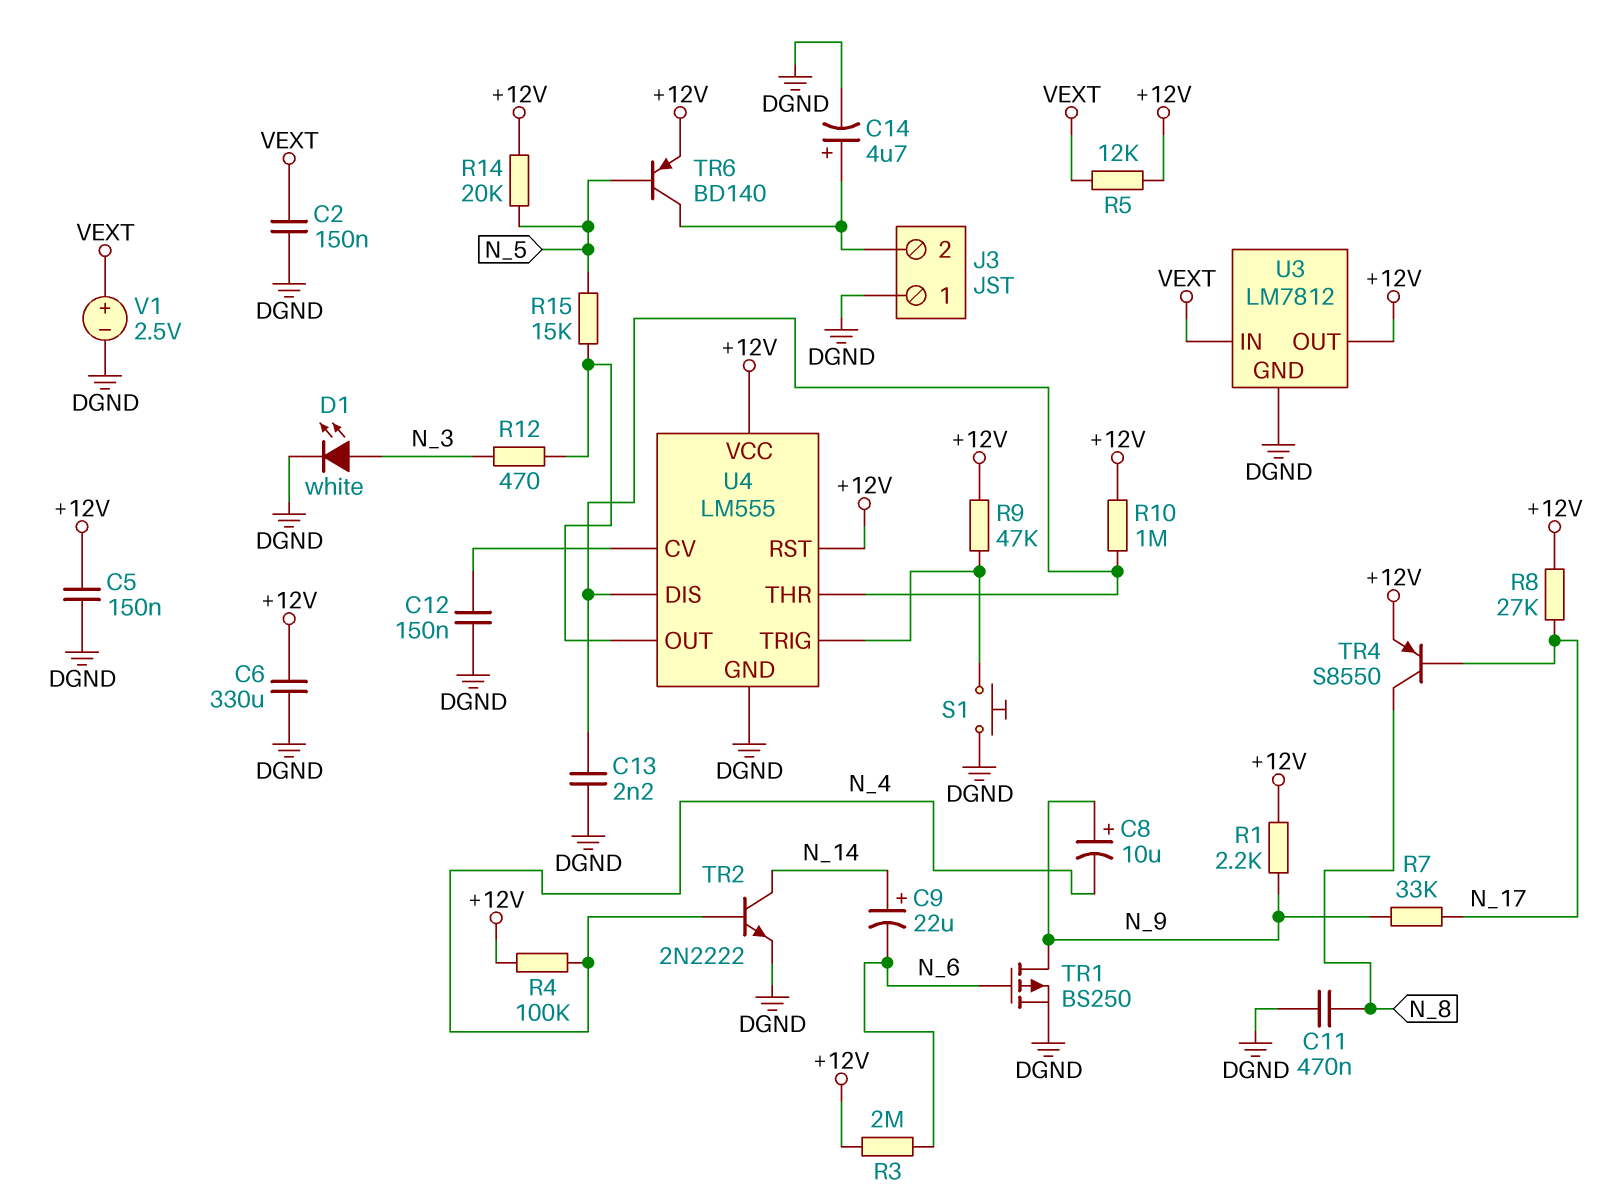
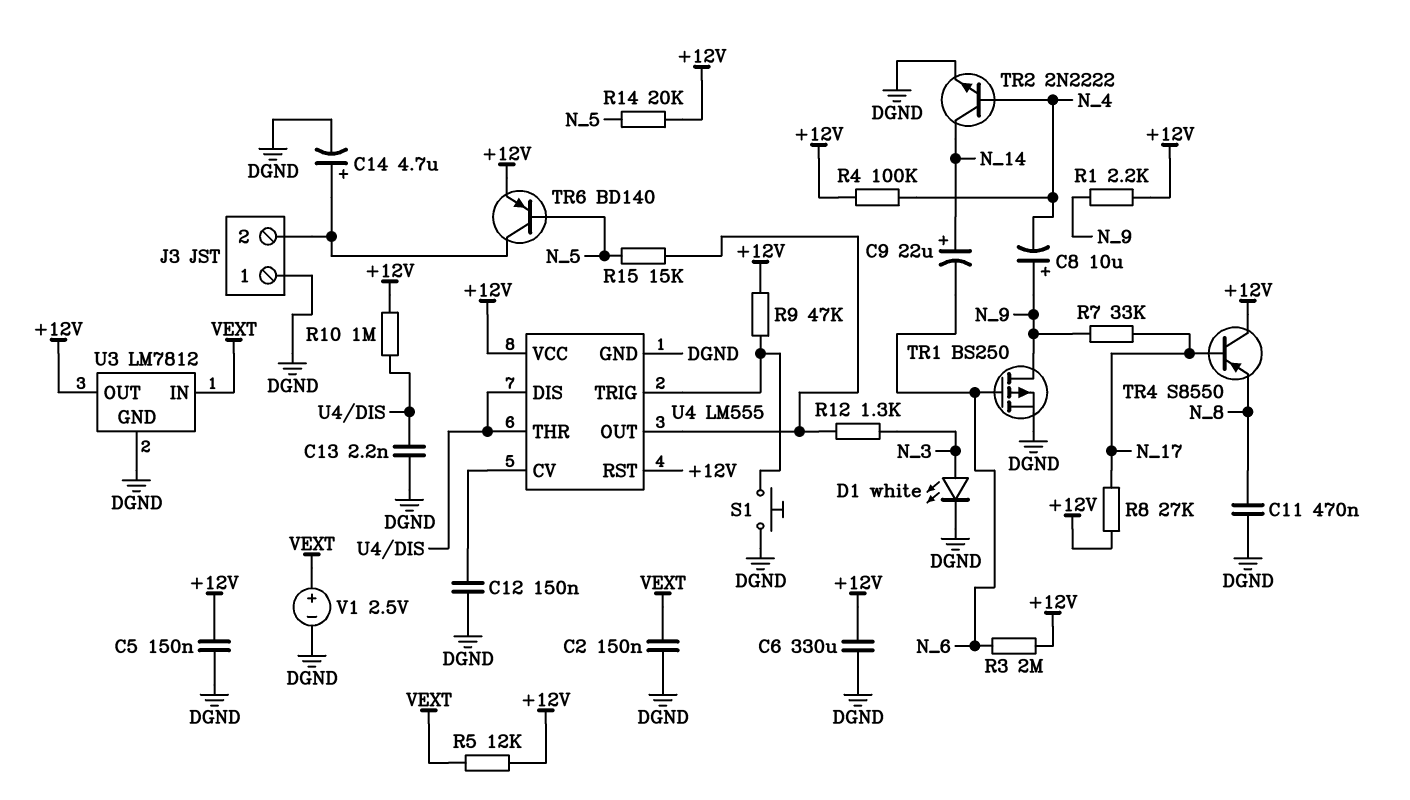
R12: 470 (N_3, U4/OUT) -> 1.3k (N_3, U4/OUT)
TR4: PNP S8550 (B N_17, C N_8, E +12V) -> PNP S8550 (B N_17, C +12V, E N_8)

